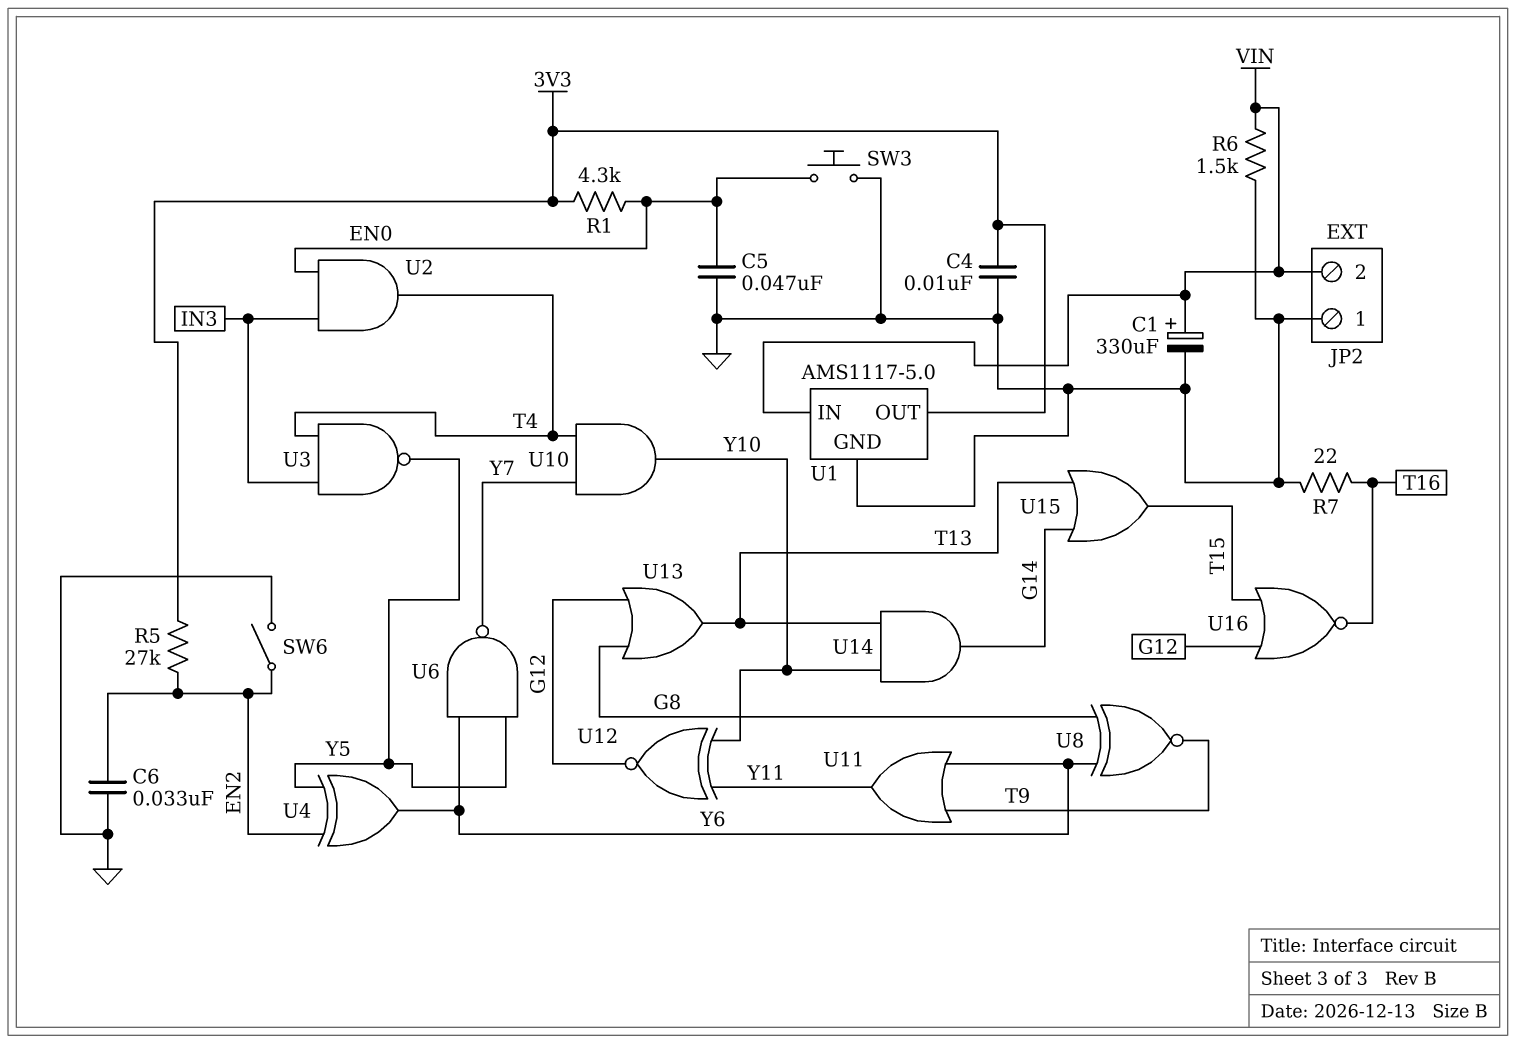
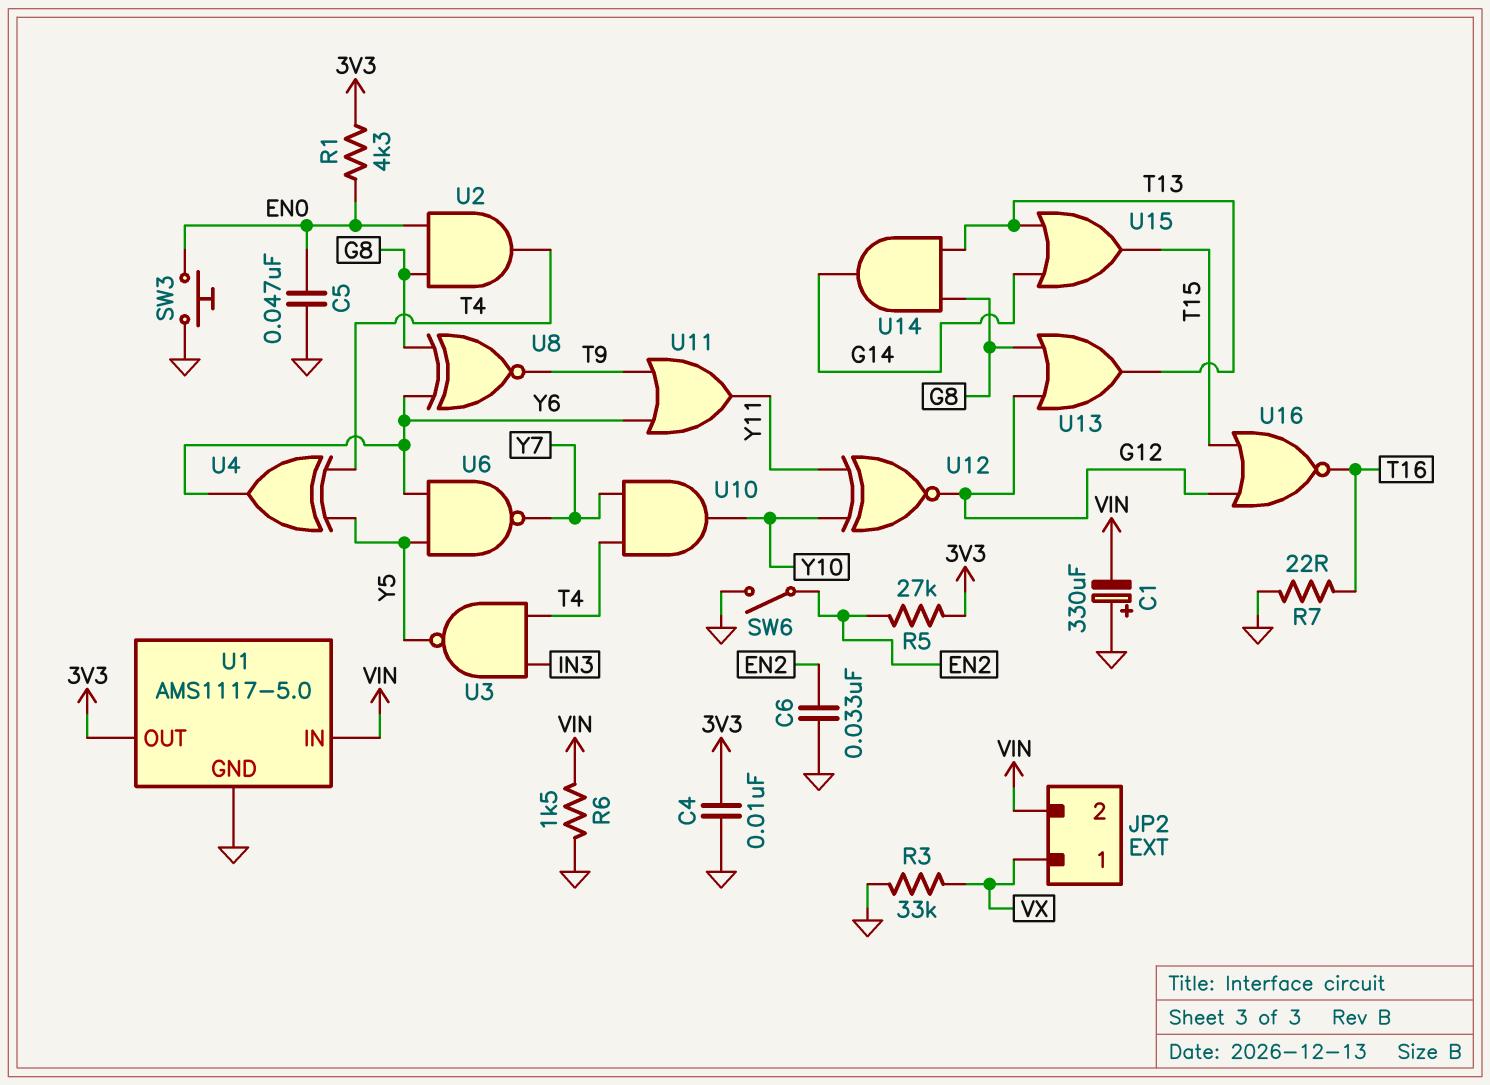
C1: 330uF (plus VIN, minus GND) -> 330uF (plus GND, minus VIN)
JP2 pin 1: GND -> VX
R3: none -> 33k (GND, VX)
U2: AND (in EN0, in IN3, out T4) -> AND (in EN0, in G8, out T4)
U4: XOR (in EN2, in Y5, out Y6) -> XOR (in T4, in Y5, out Y6)
U14: AND (in T13, in Y10, out G14) -> AND (in G8, in T13, out G14)

